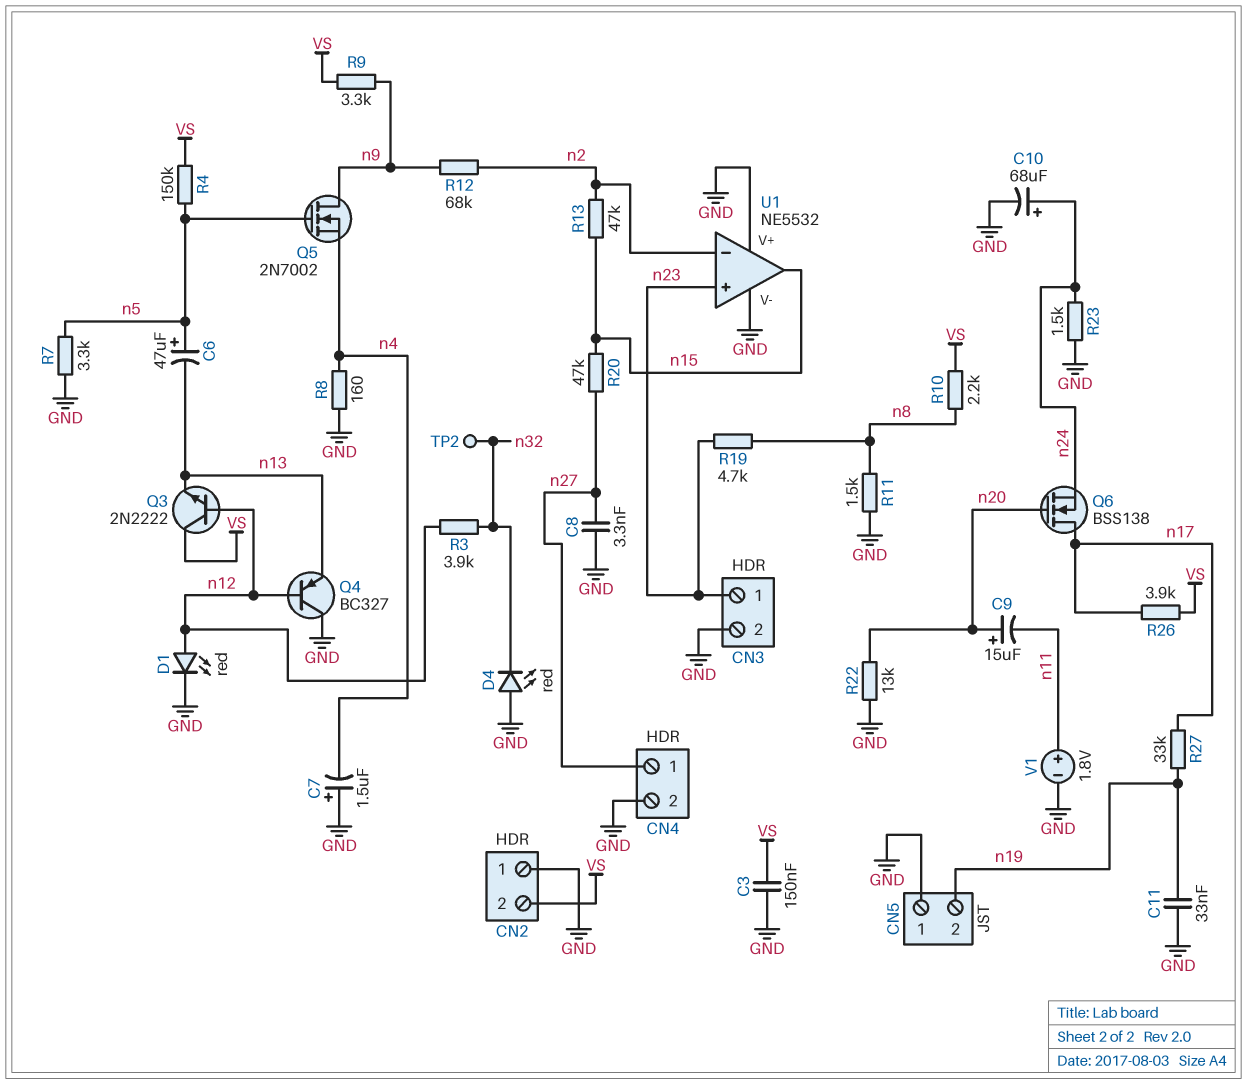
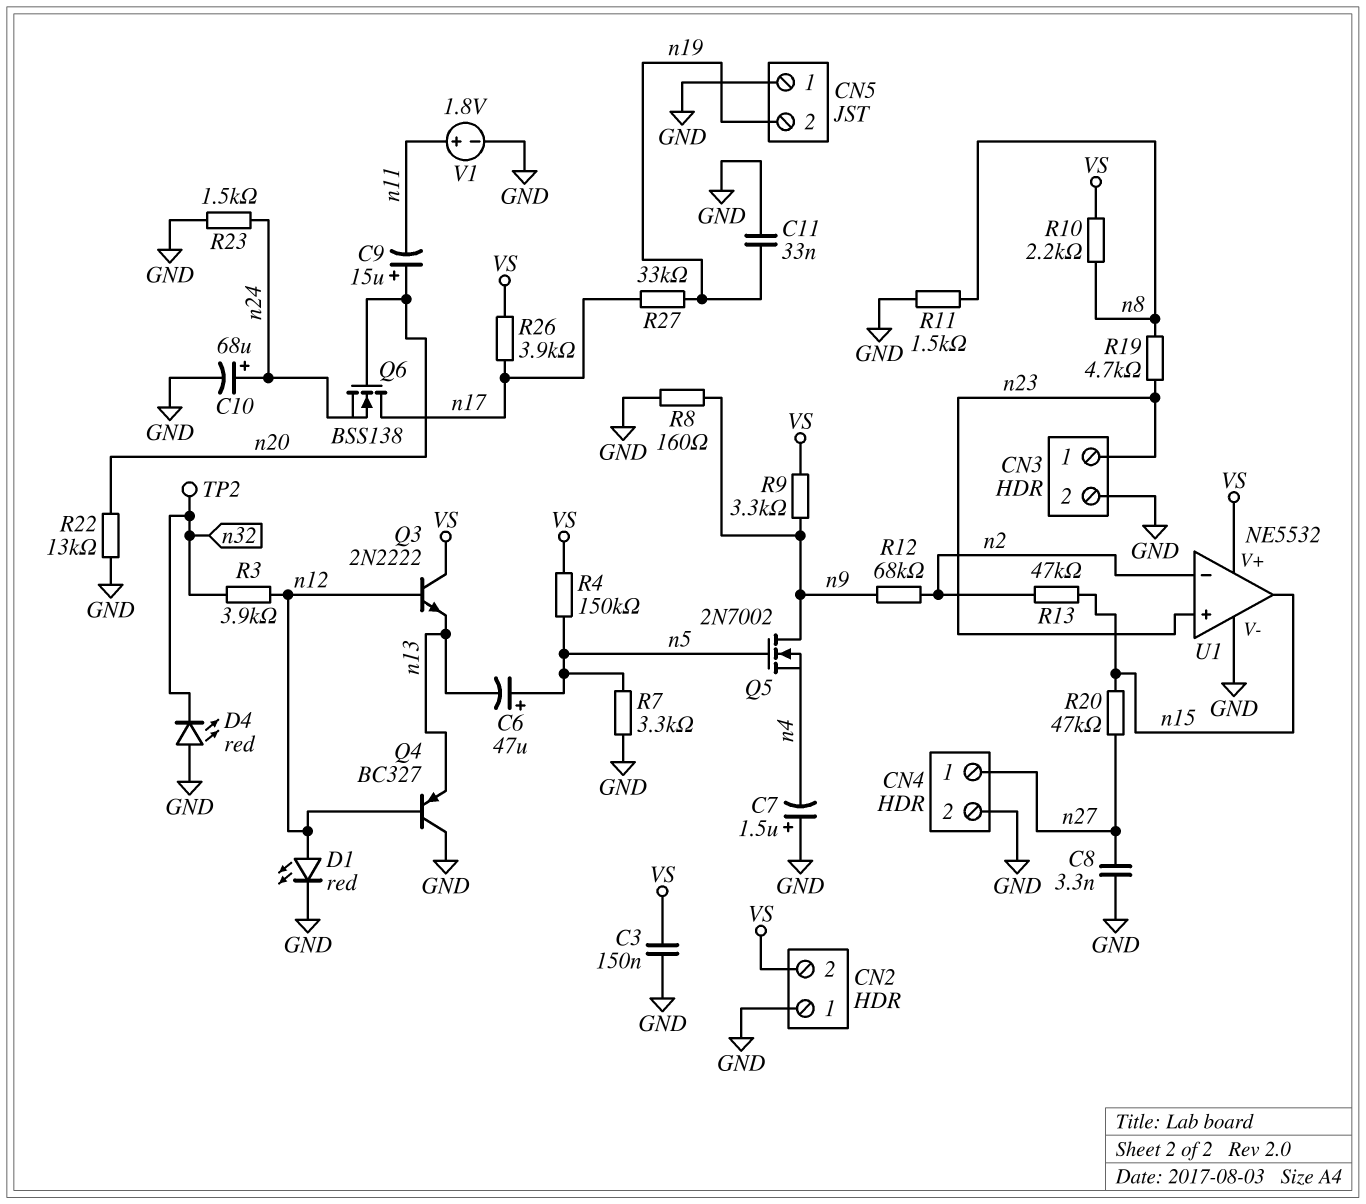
R8: 160 (GND, n4) -> 160 (GND, n9)
U1 pin V+: GND -> VS

